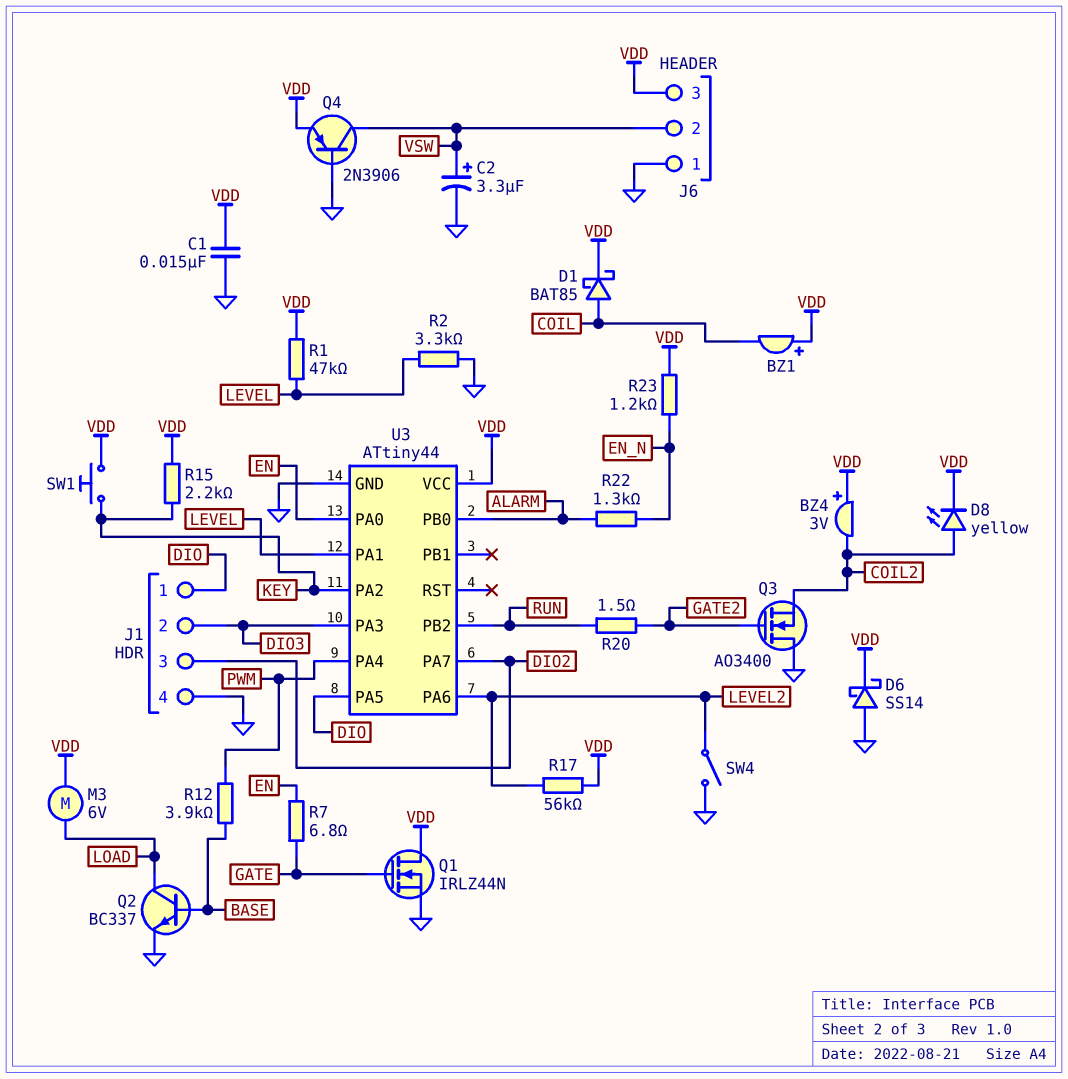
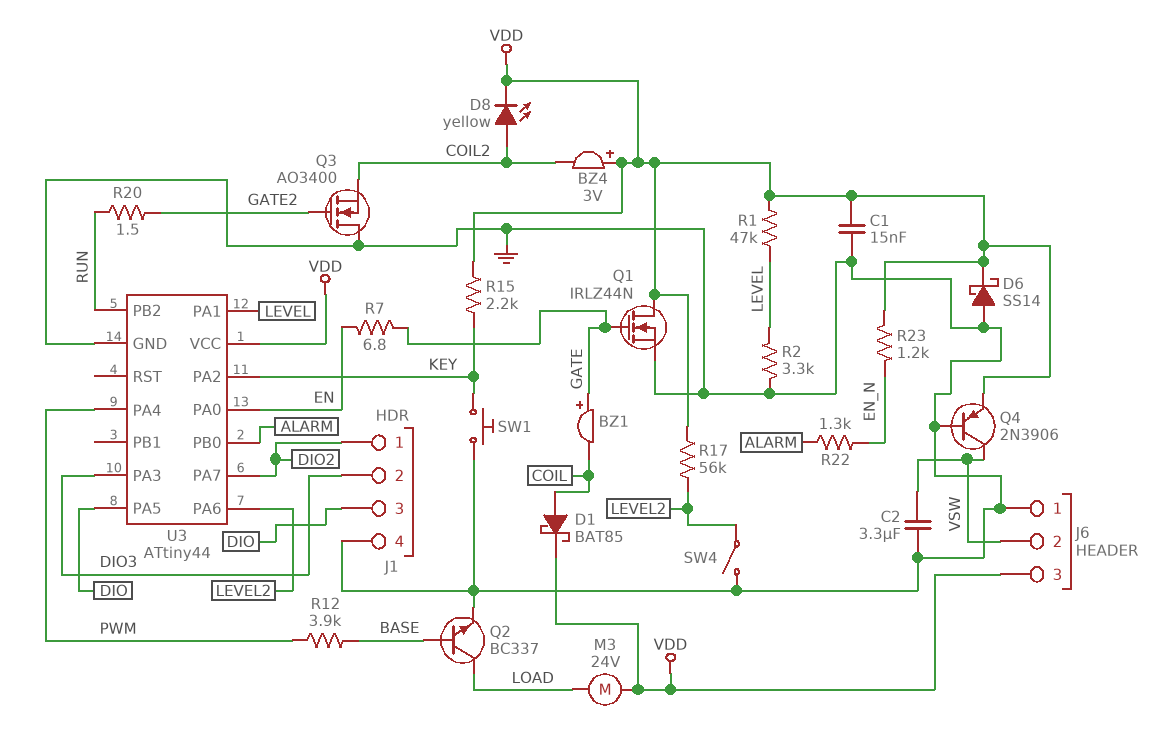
BZ1: buzzer (plus VDD, minus COIL) -> buzzer (plus GATE, minus COIL)
C2: 3.3uF (plus VSW, minus GND) -> 3.3uF (GND, VSW)
J1 pin 1: DIO -> DIO2
J1 pin 3: DIO2 -> DIO
M3: motor 6V (LOAD, VDD) -> motor 24V (LOAD, VDD)
SW1: button (KEY, VDD) -> button (GND, KEY)

